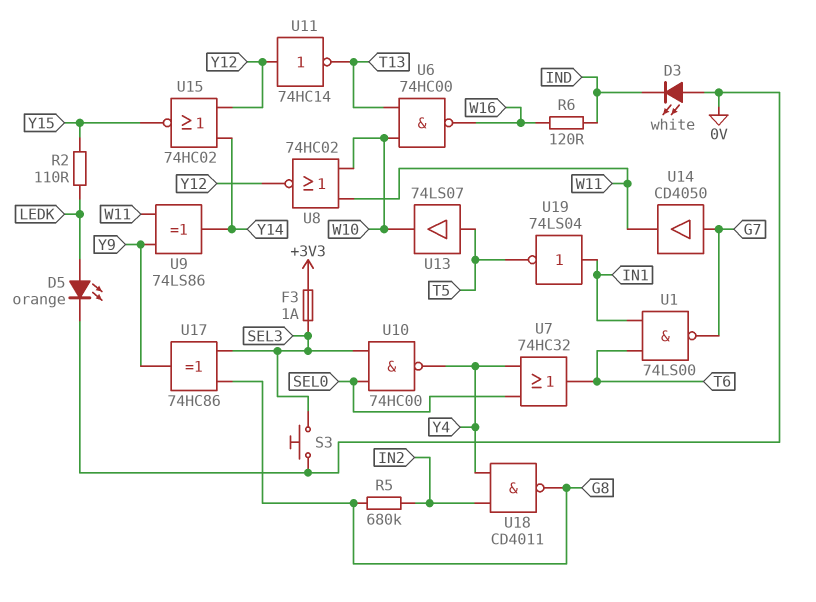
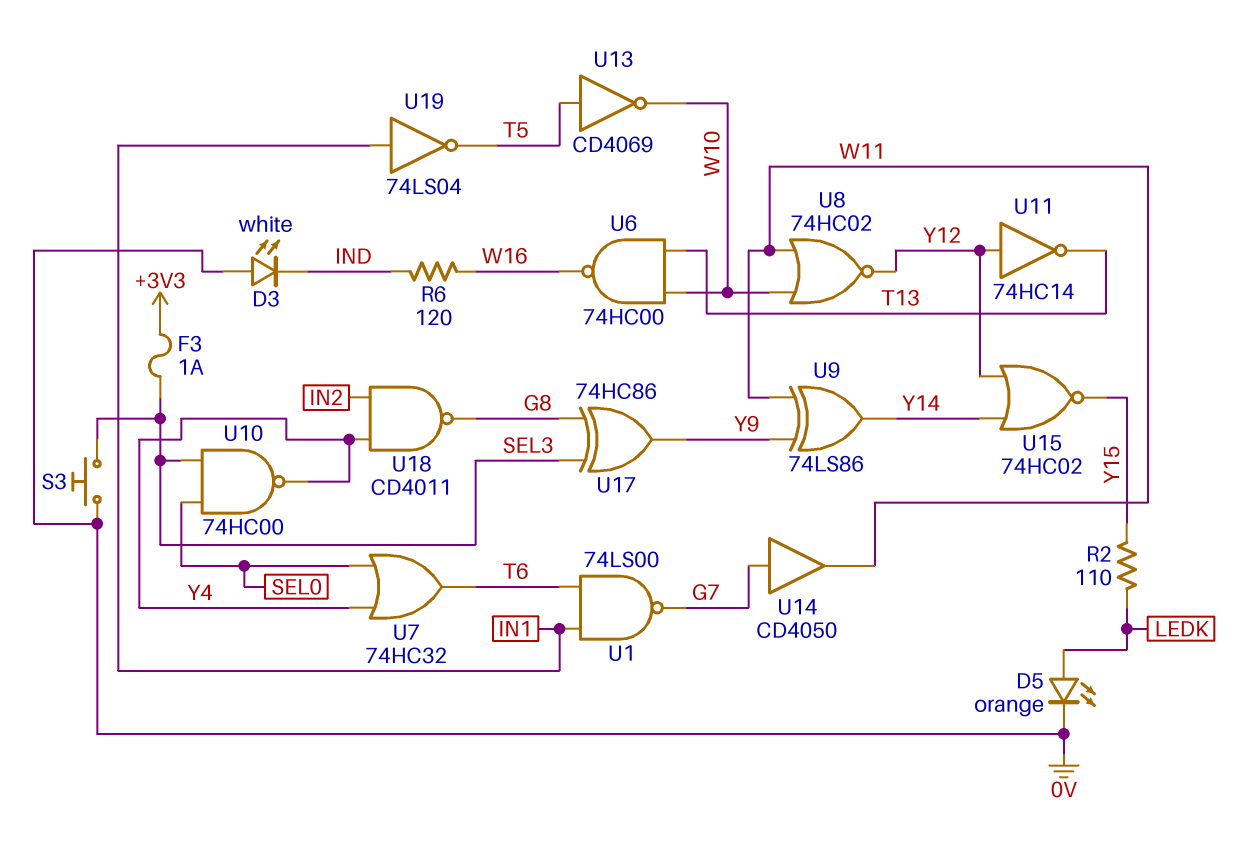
R5: 680k (G8, IN2) -> none
U13: buffer 74LS07 (in T5, out W10) -> NOT CD4069 (in T5, out W10)

